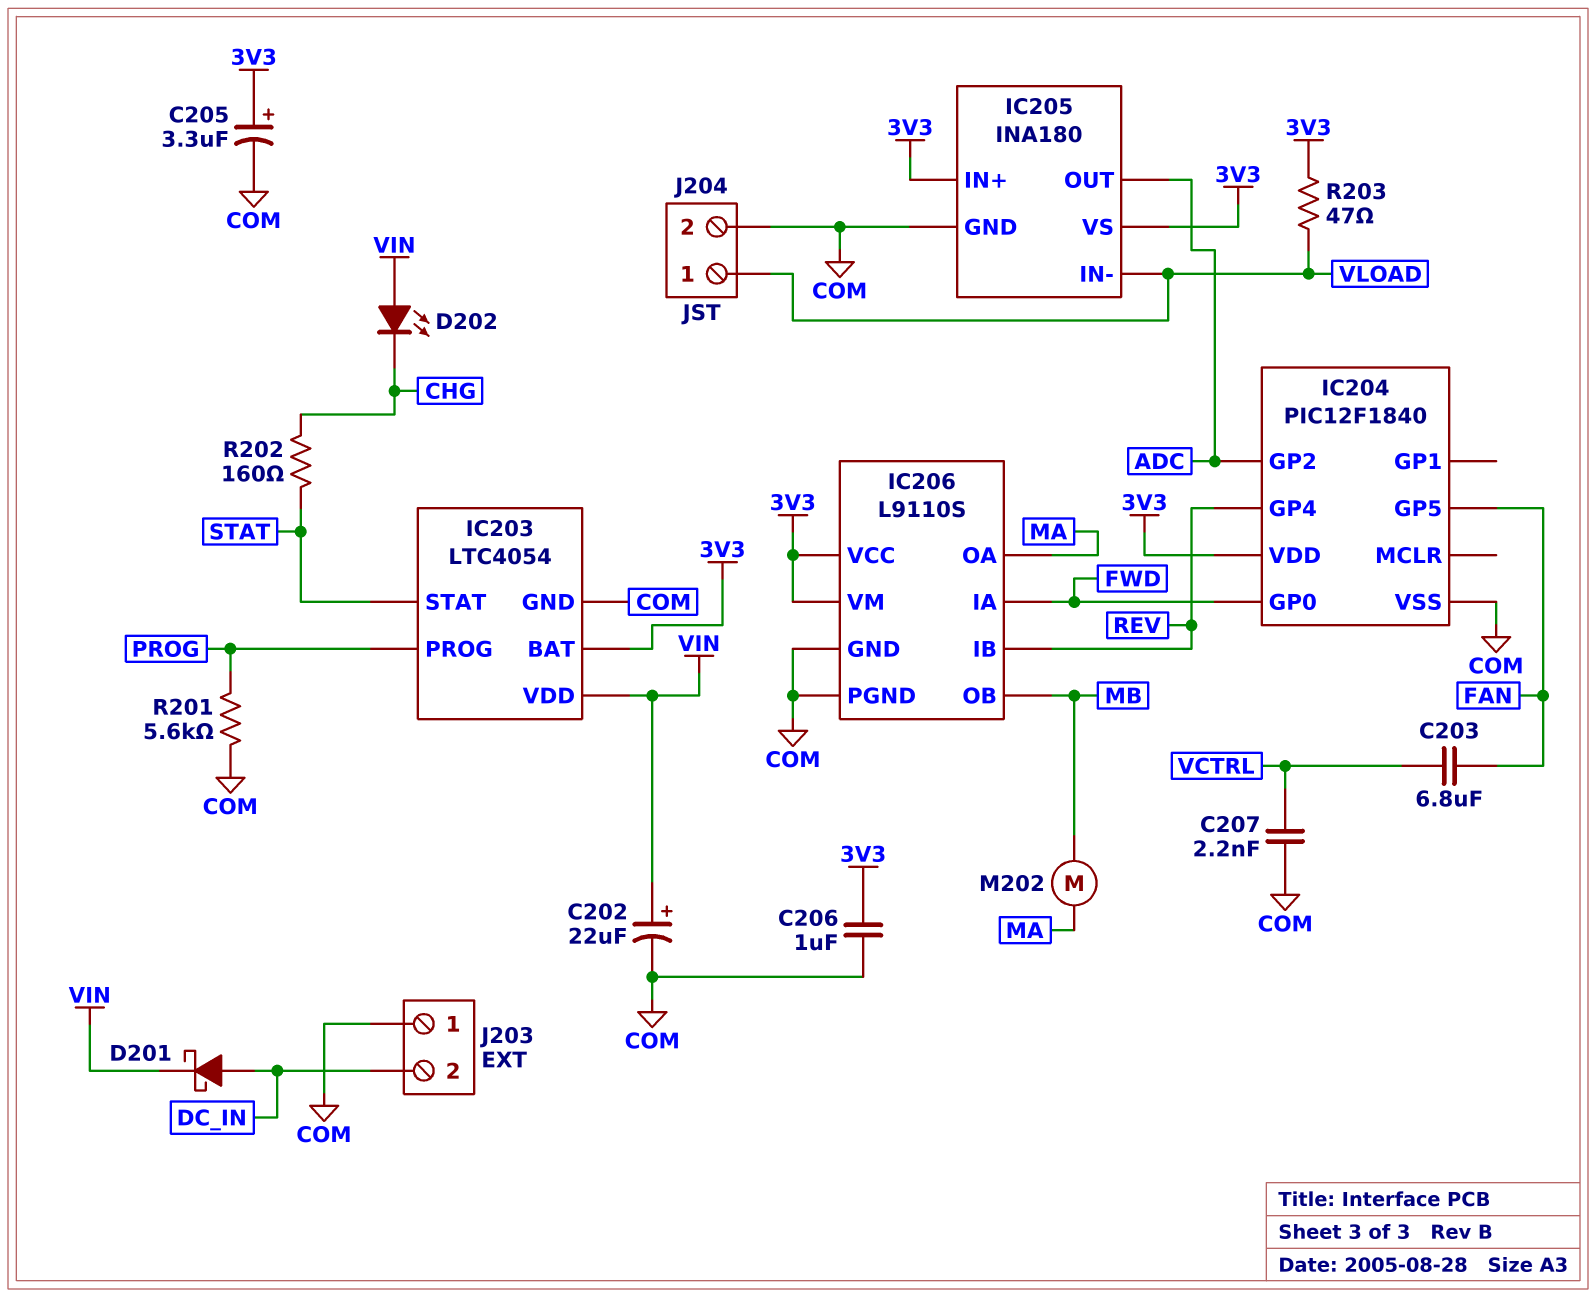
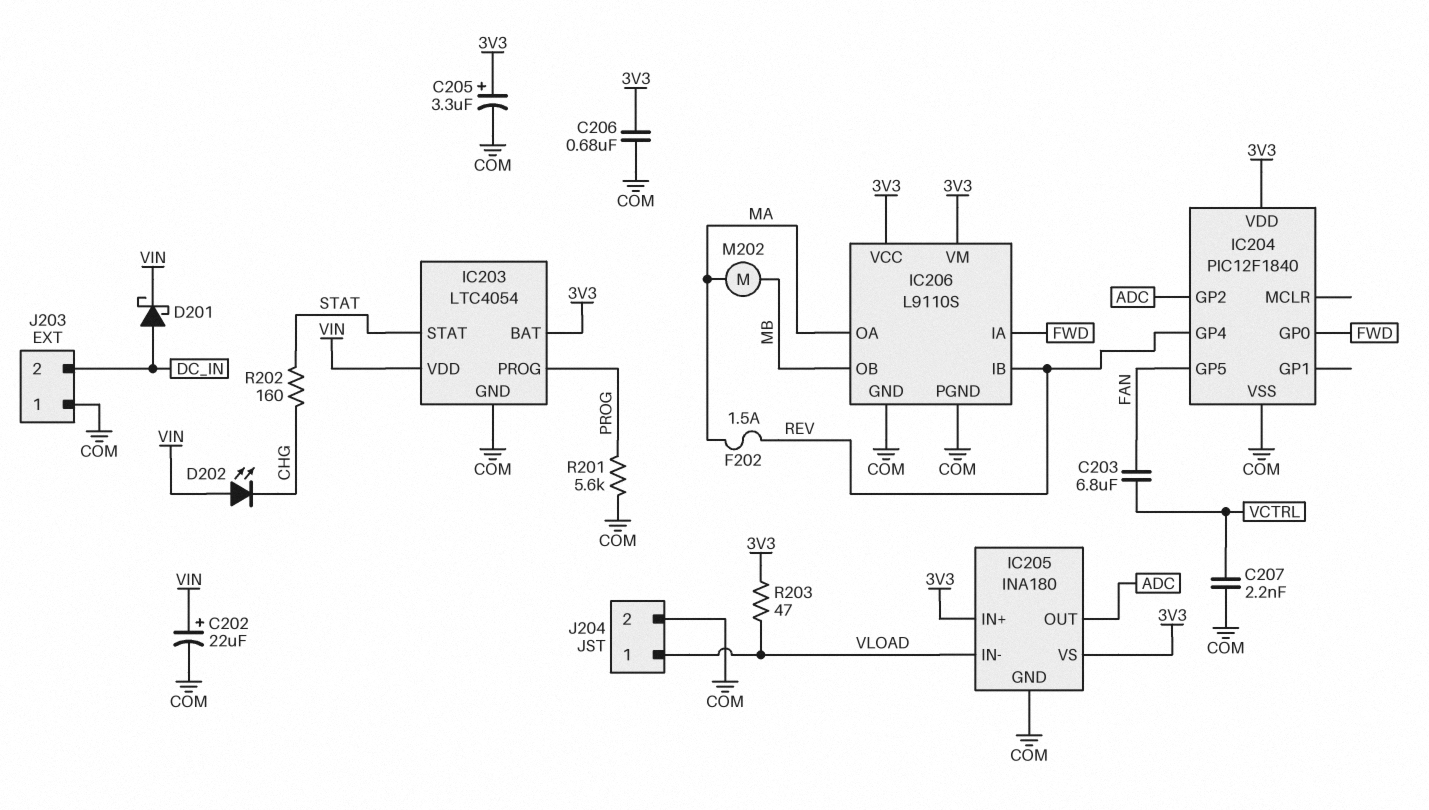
C206: 1uF (3V3, COM) -> 680nF (3V3, COM)
F202: none -> 1.5A (MA, REV)

